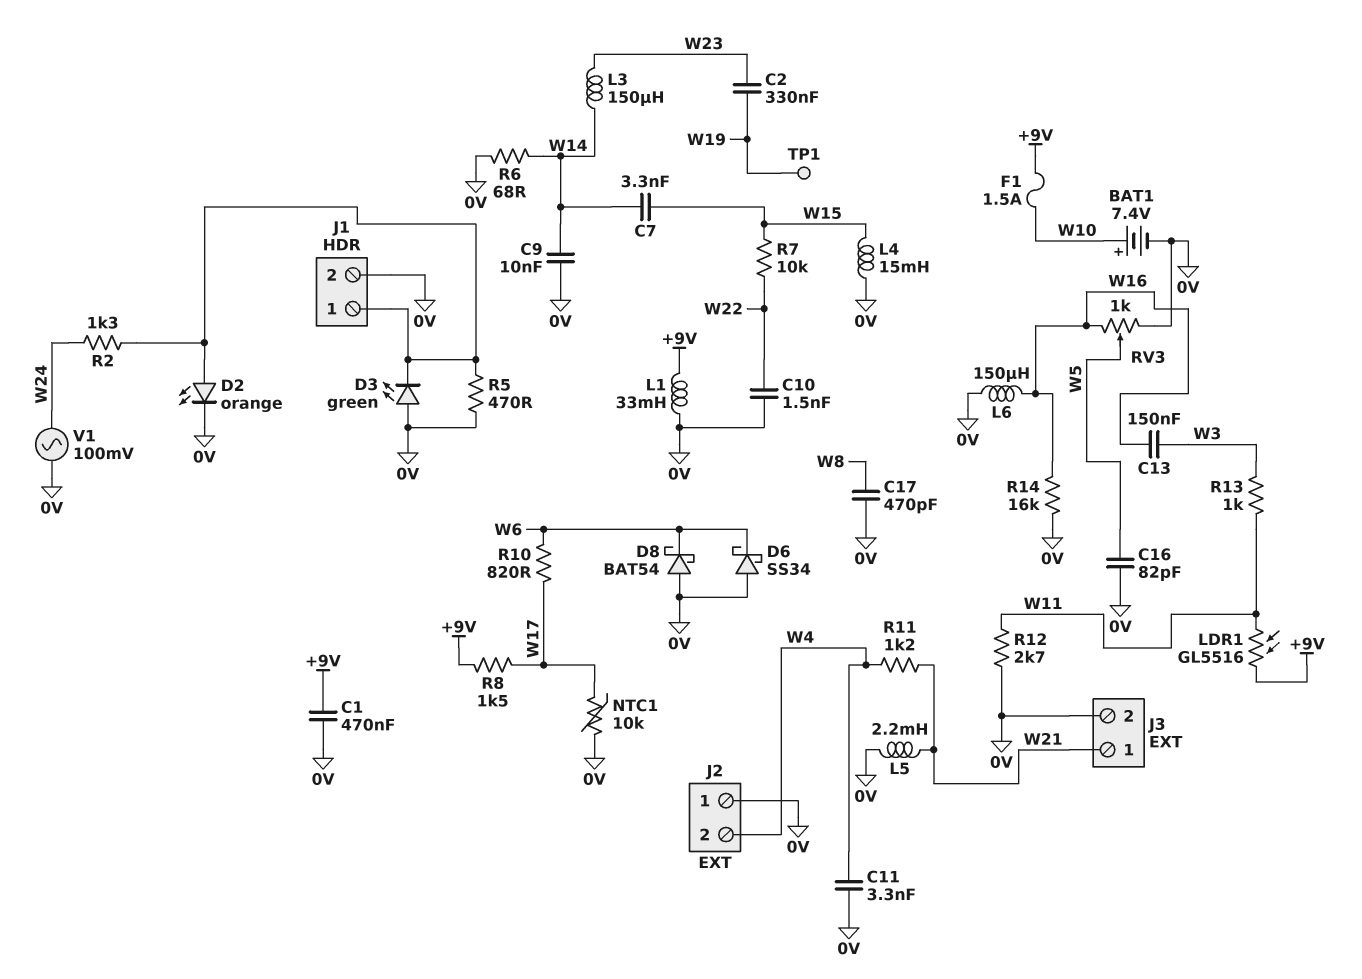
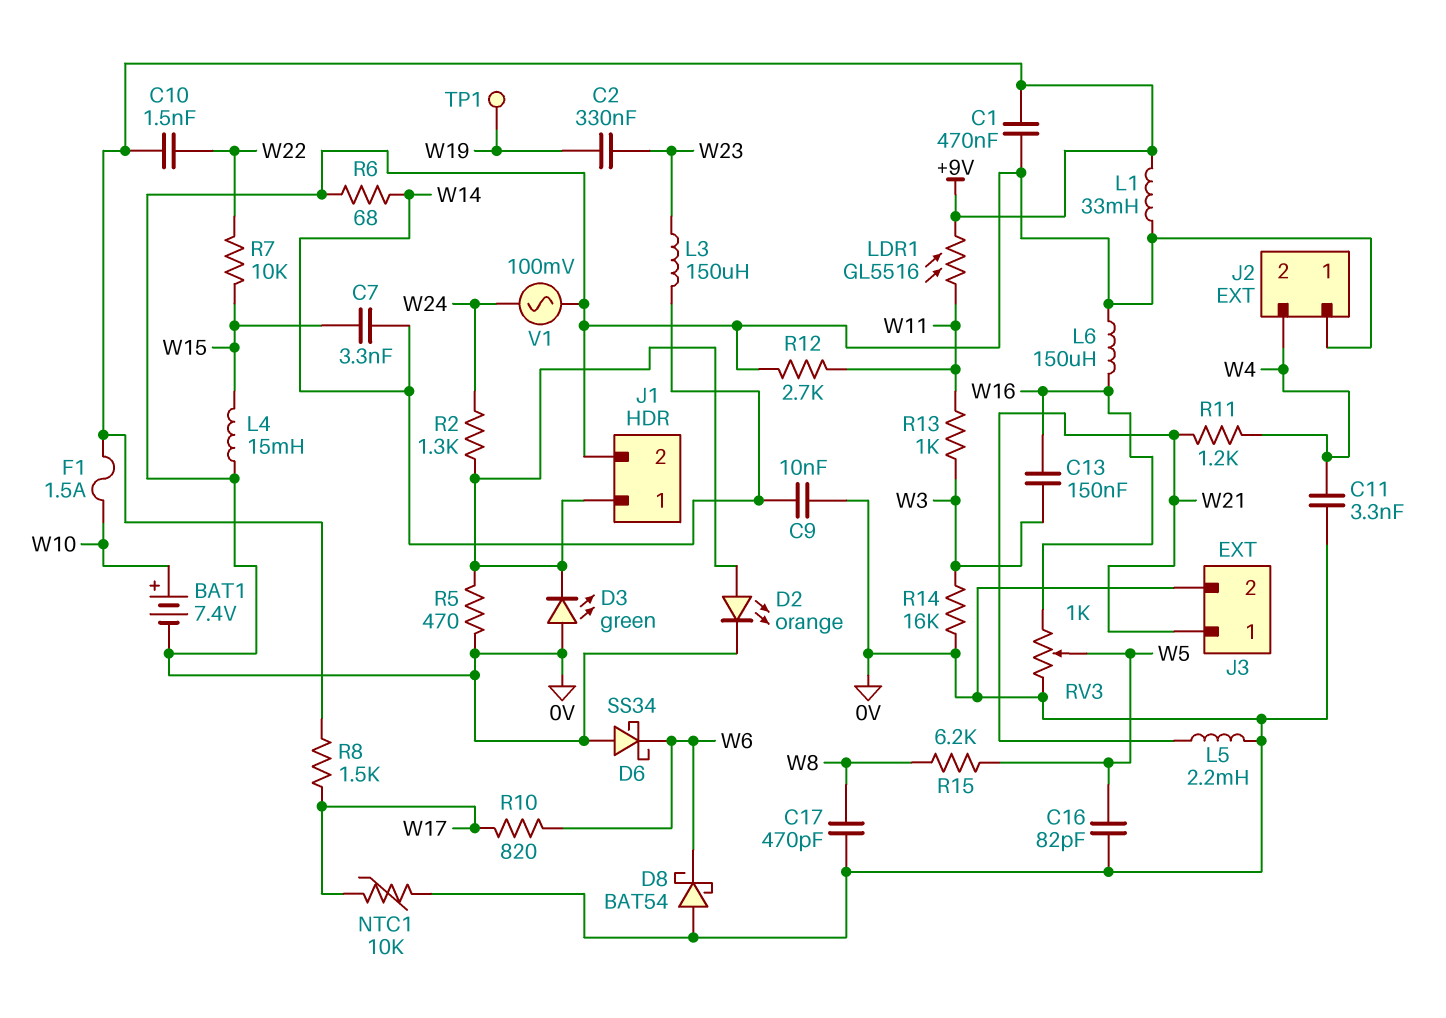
C10: 1.5nF (0V, W22) -> 1.5nF (+9V, W22)
R14: 16k (0V, W16) -> 16k (0V, W3)
R15: none -> 6.2k (W5, W8)

